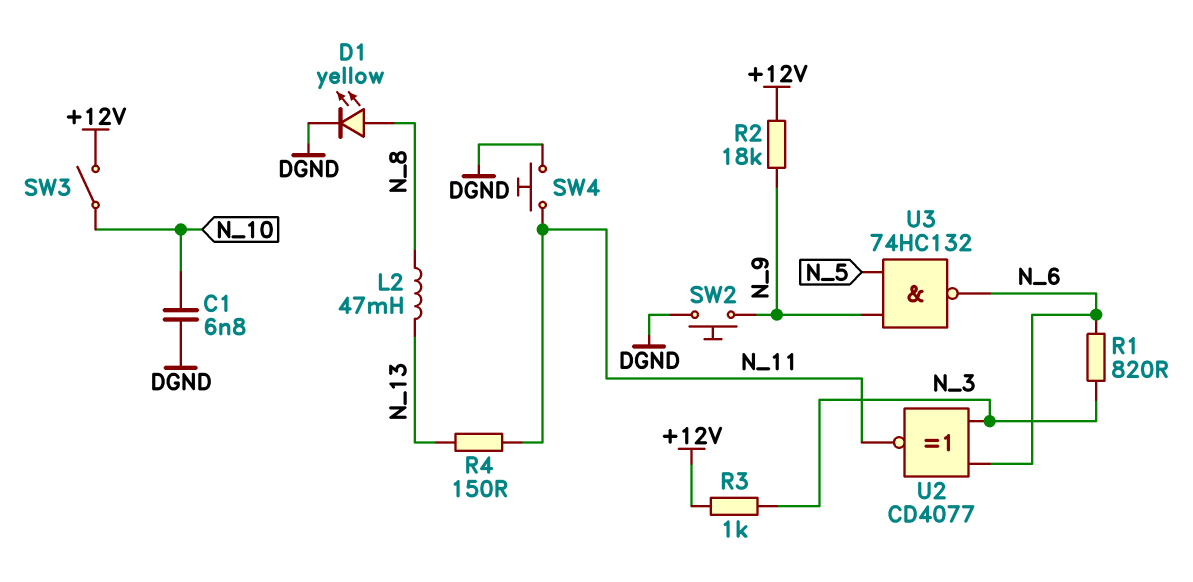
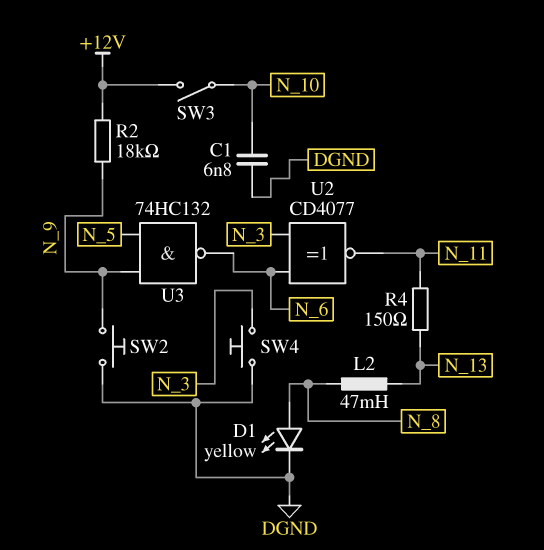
R1: 820 (N_3, N_6) -> none
R3: 1k (+12V, N_3) -> none
SW4: button (DGND, N_11) -> button (DGND, N_3)

